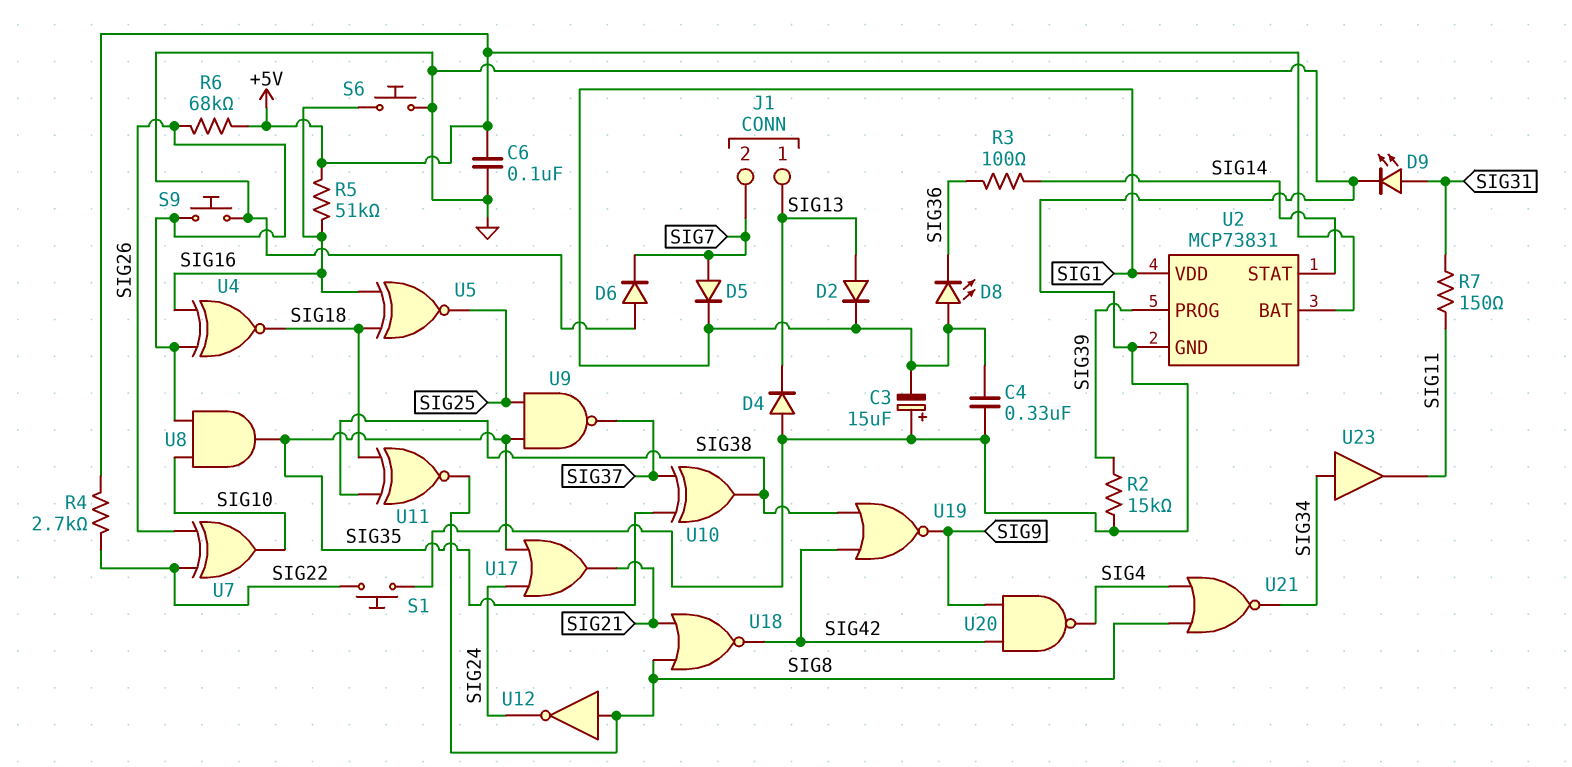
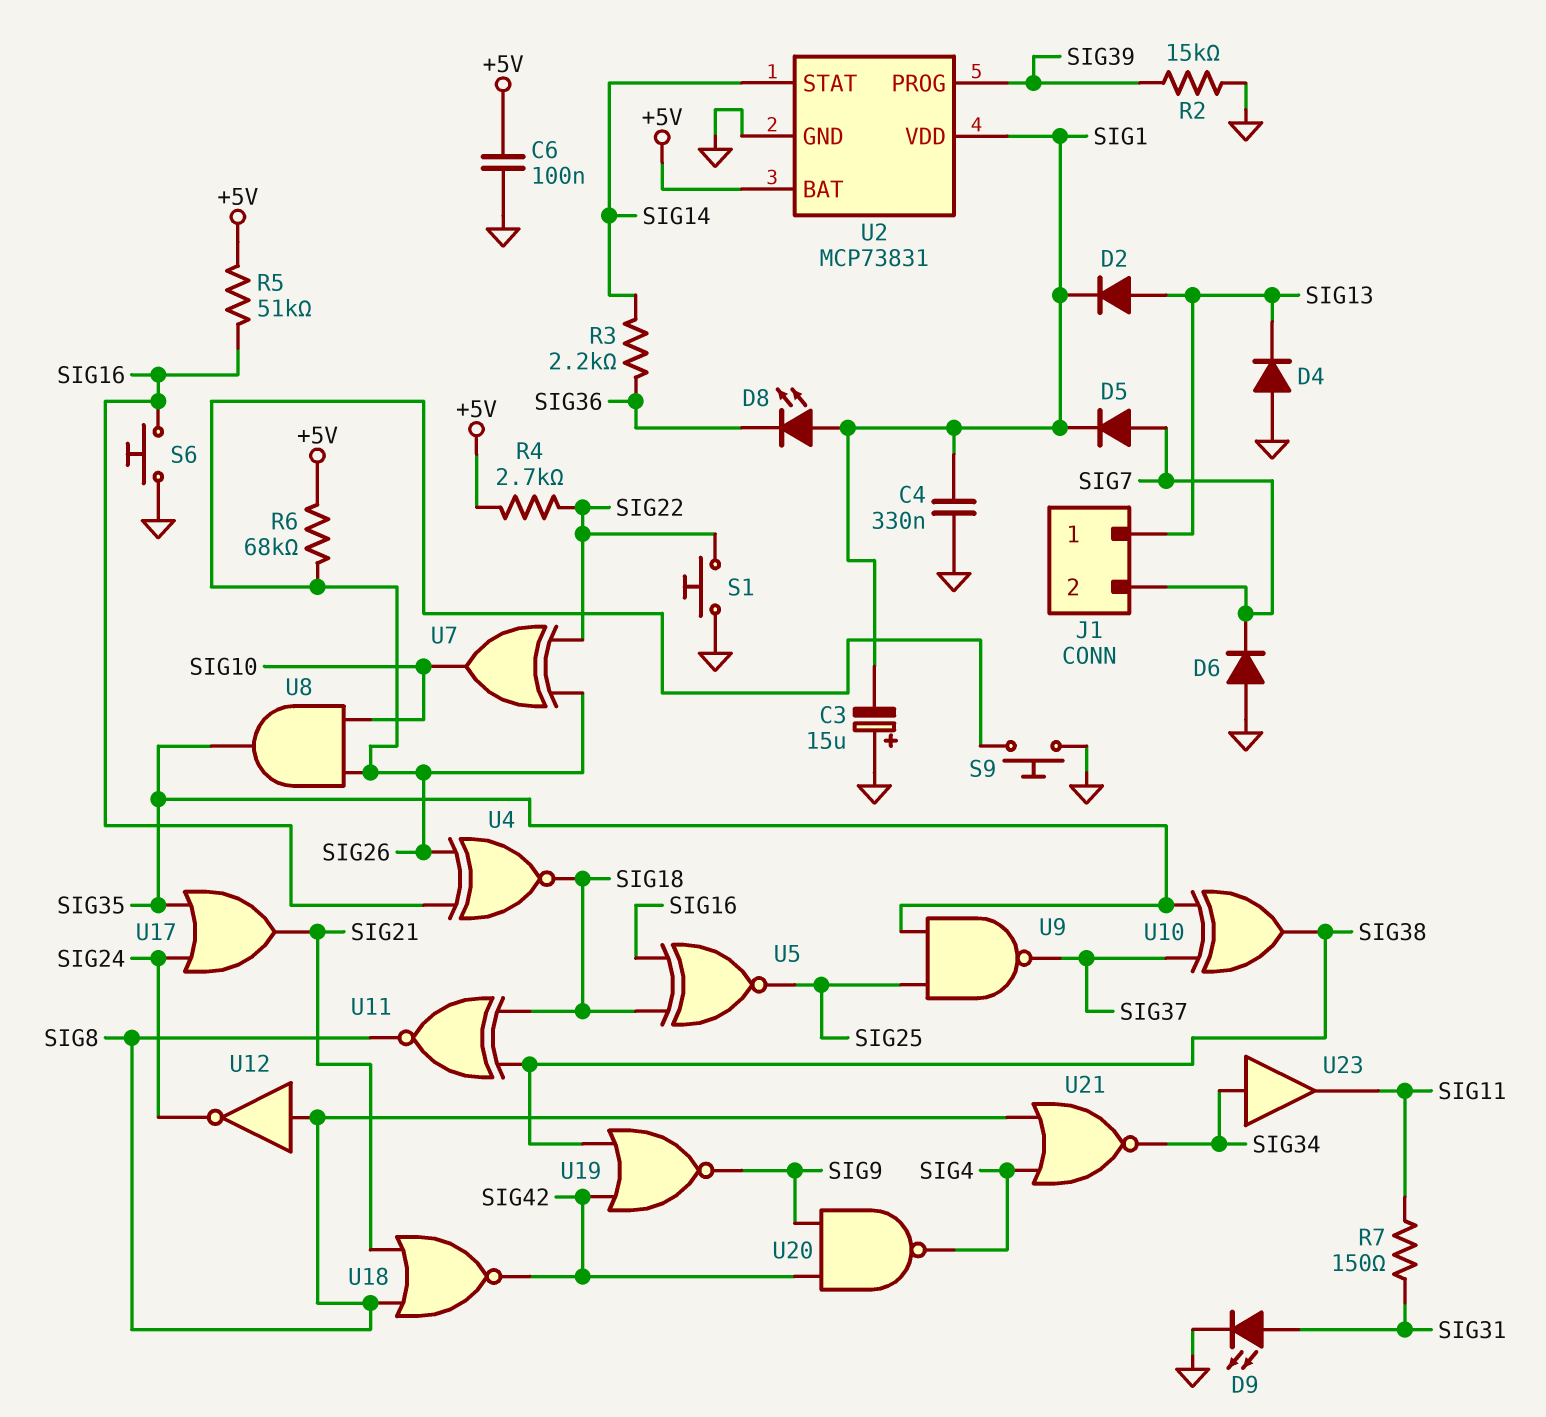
R3: 100 (SIG14, SIG36) -> 2.2k (SIG14, SIG36)

